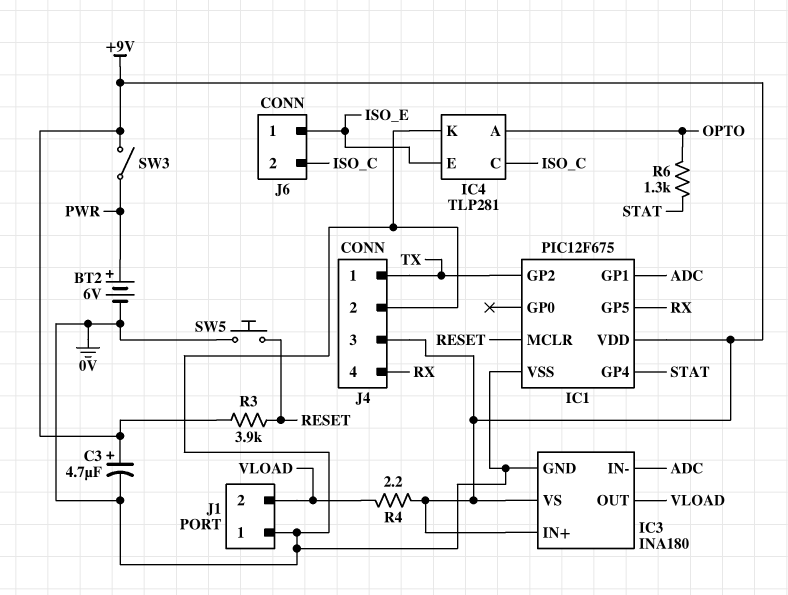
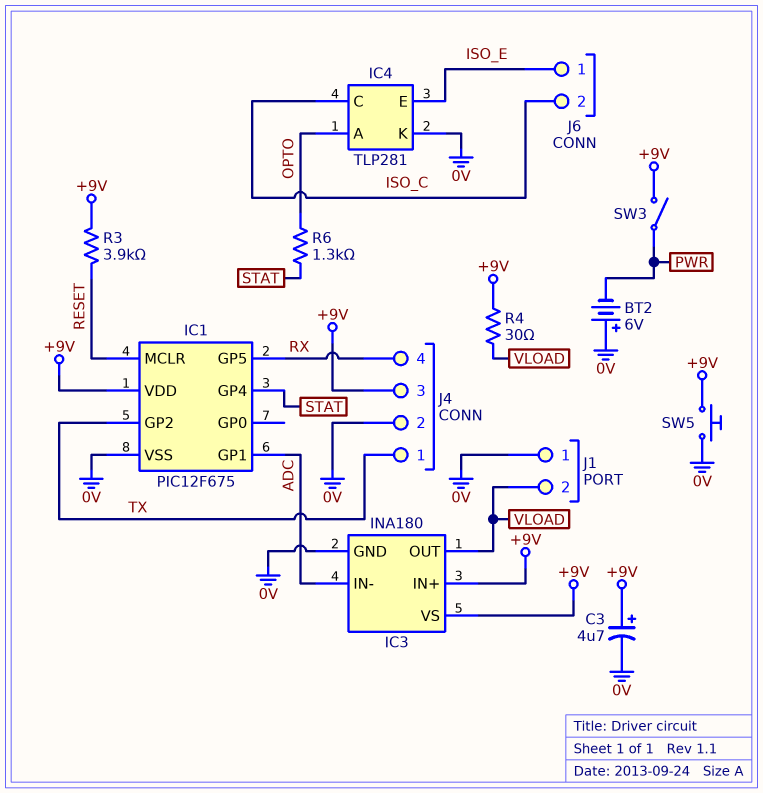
BT2: 6V (plus PWR, minus 0V) -> 6V (plus 0V, minus PWR)
R4: 2.2 (+9V, VLOAD) -> 30 (+9V, VLOAD)
SW5: button (0V, RESET) -> button (+9V, 0V)

